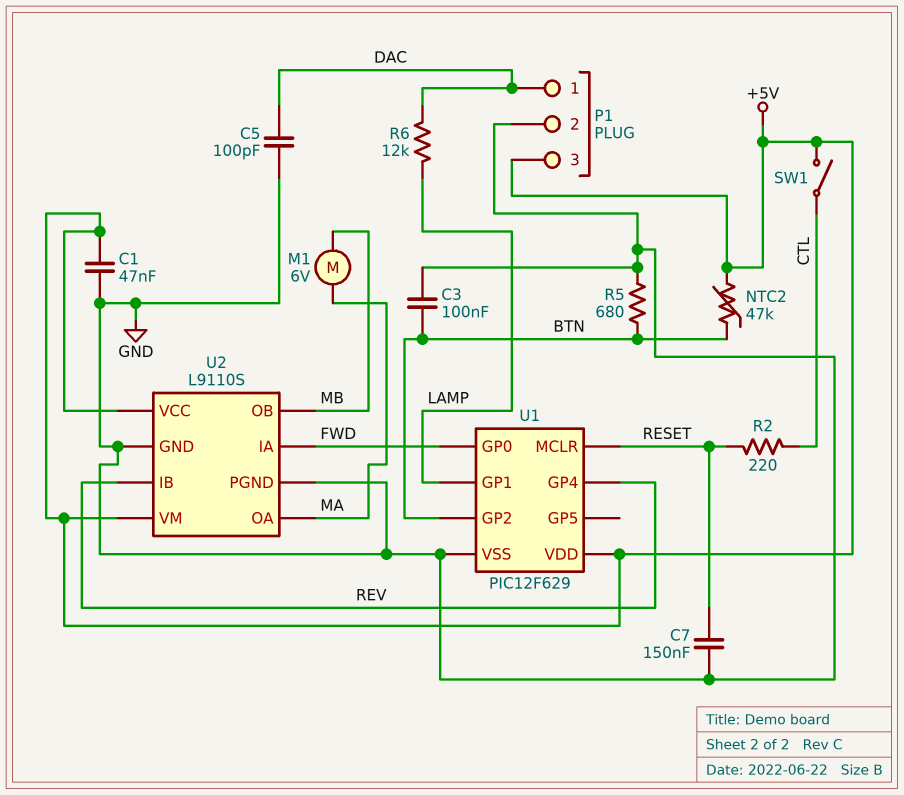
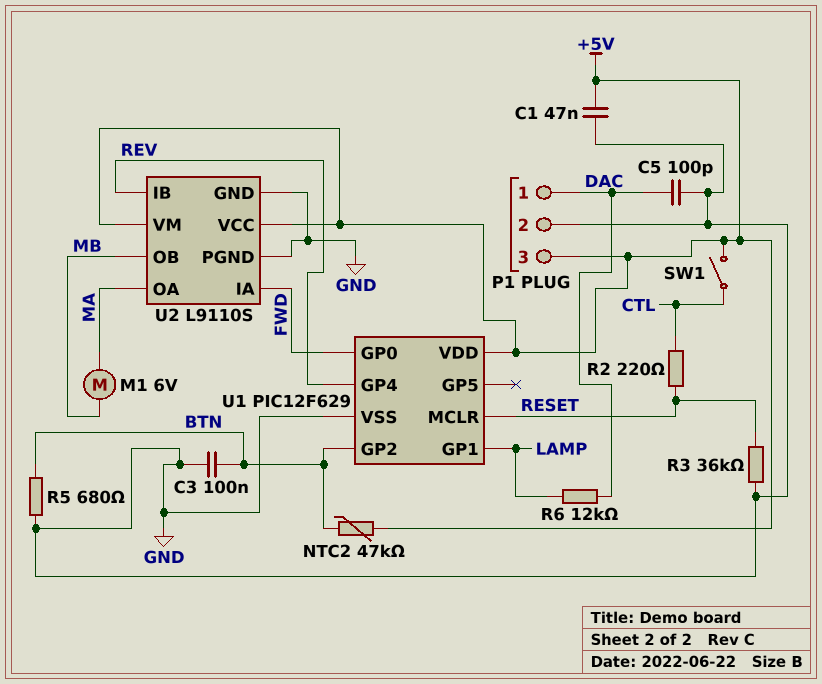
C7: 150nF (GND, RESET) -> none
R3: none -> 36k (GND, RESET)

